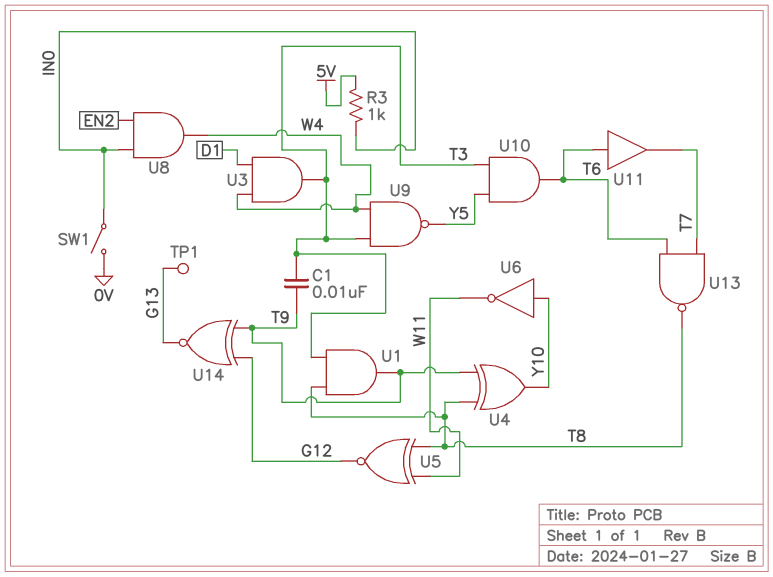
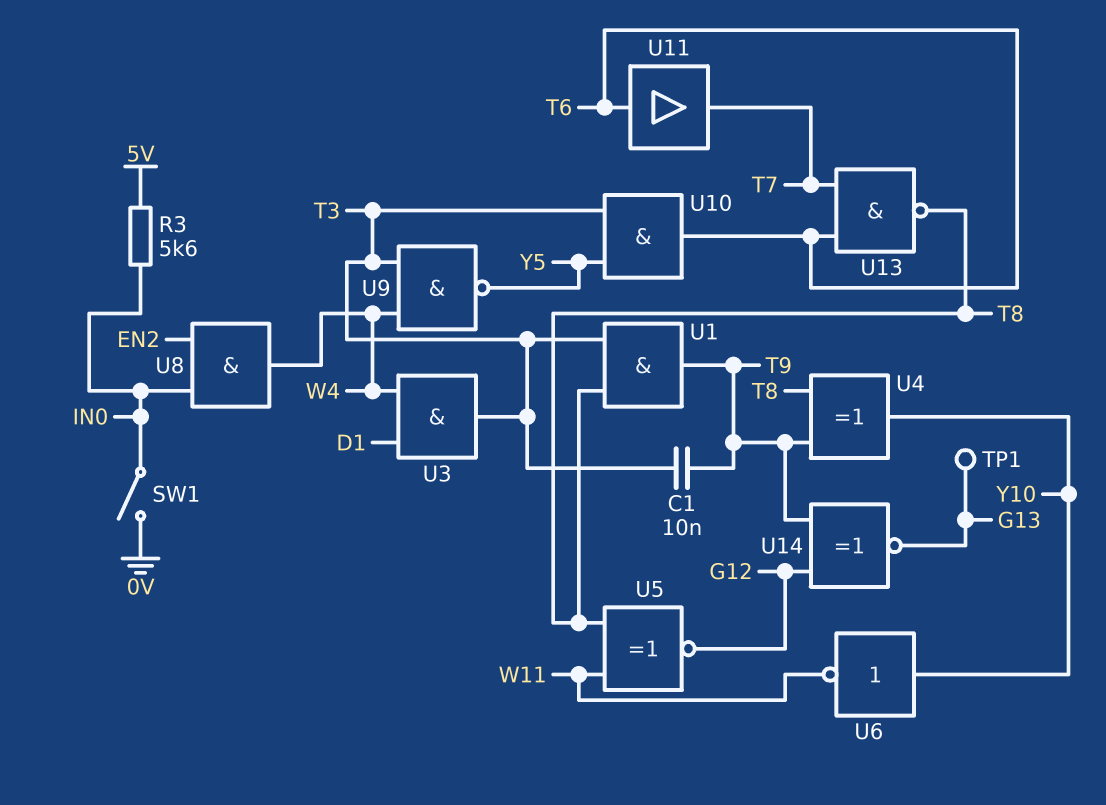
R3: 1k (5V, IN0) -> 5.6k (5V, IN0)

